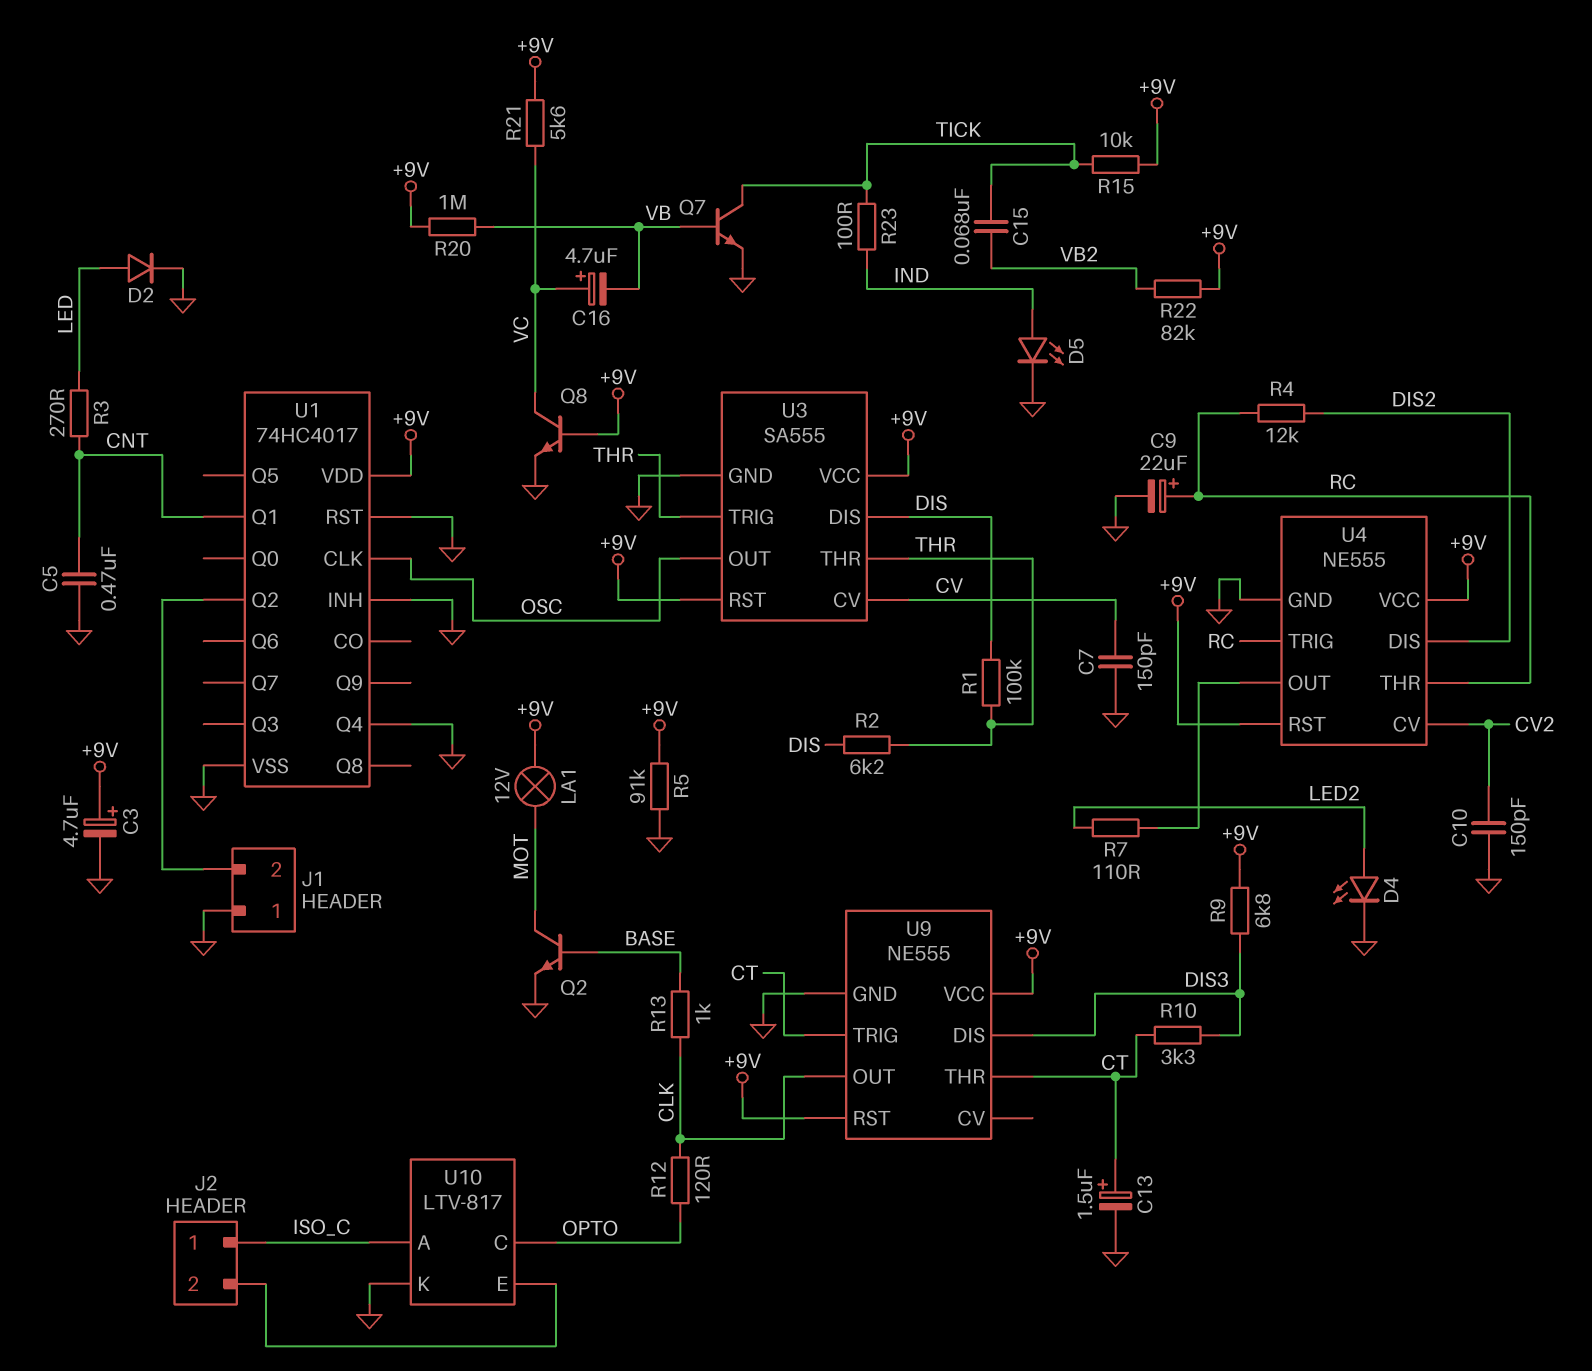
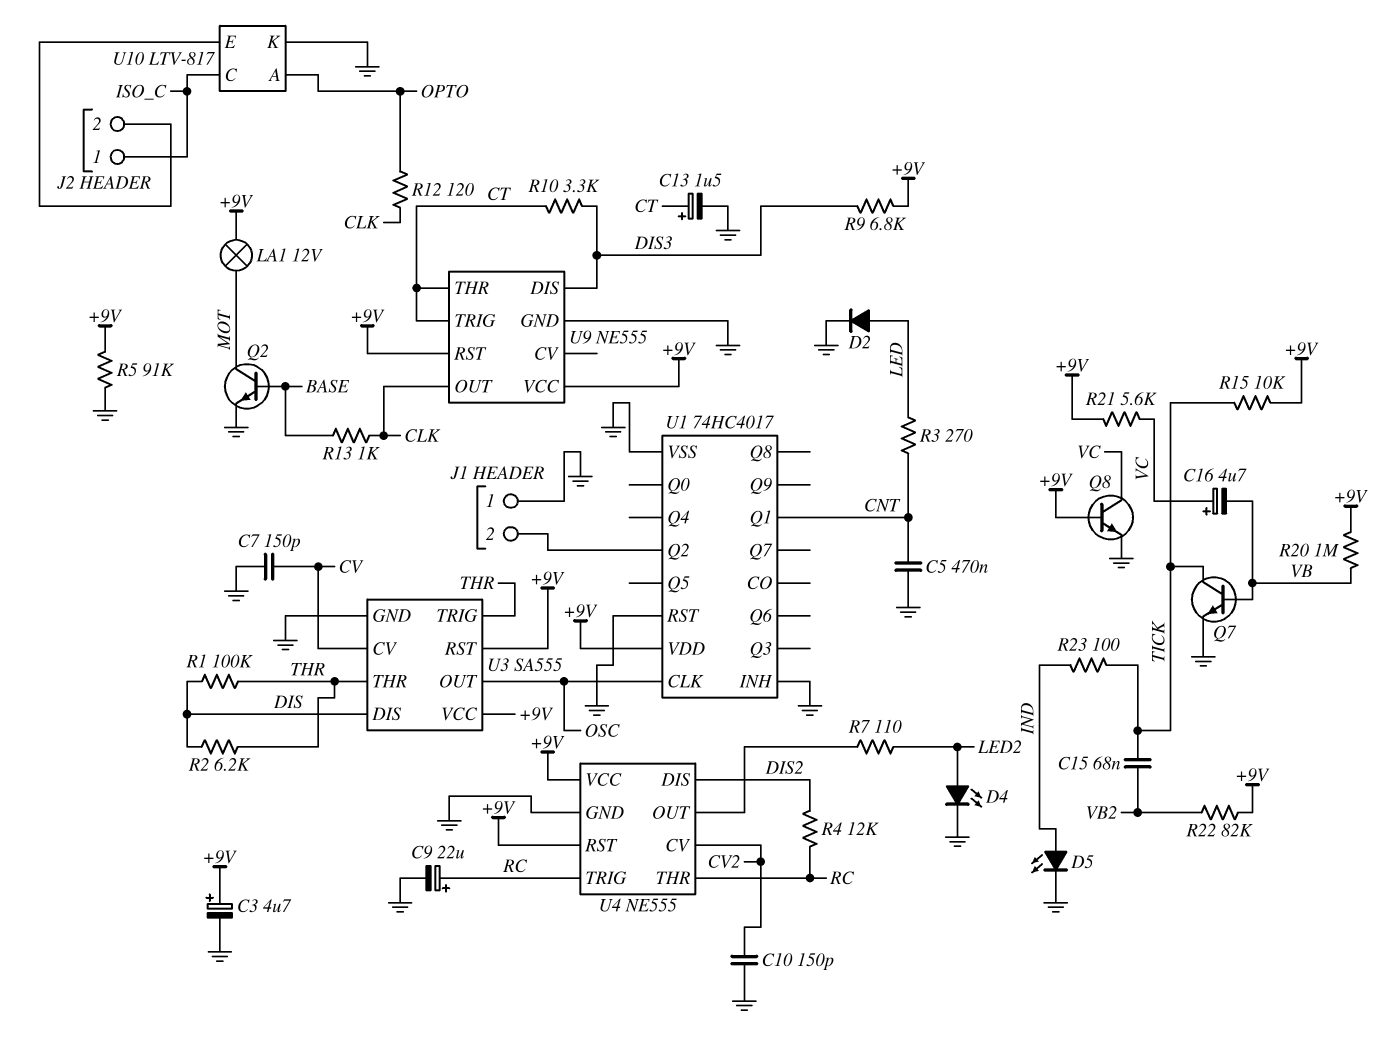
U1 pin Q4: GND -> none
U10 pin A: ISO_C -> OPTO
U10 pin C: OPTO -> ISO_C

